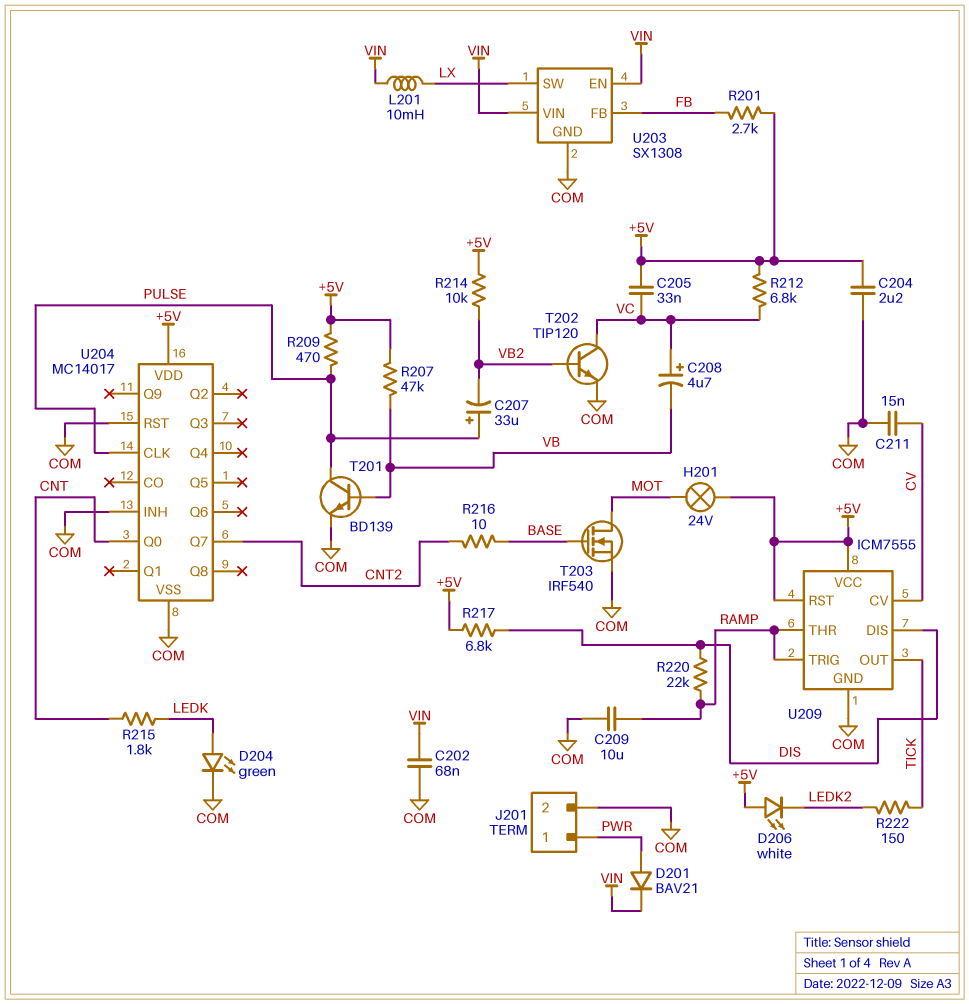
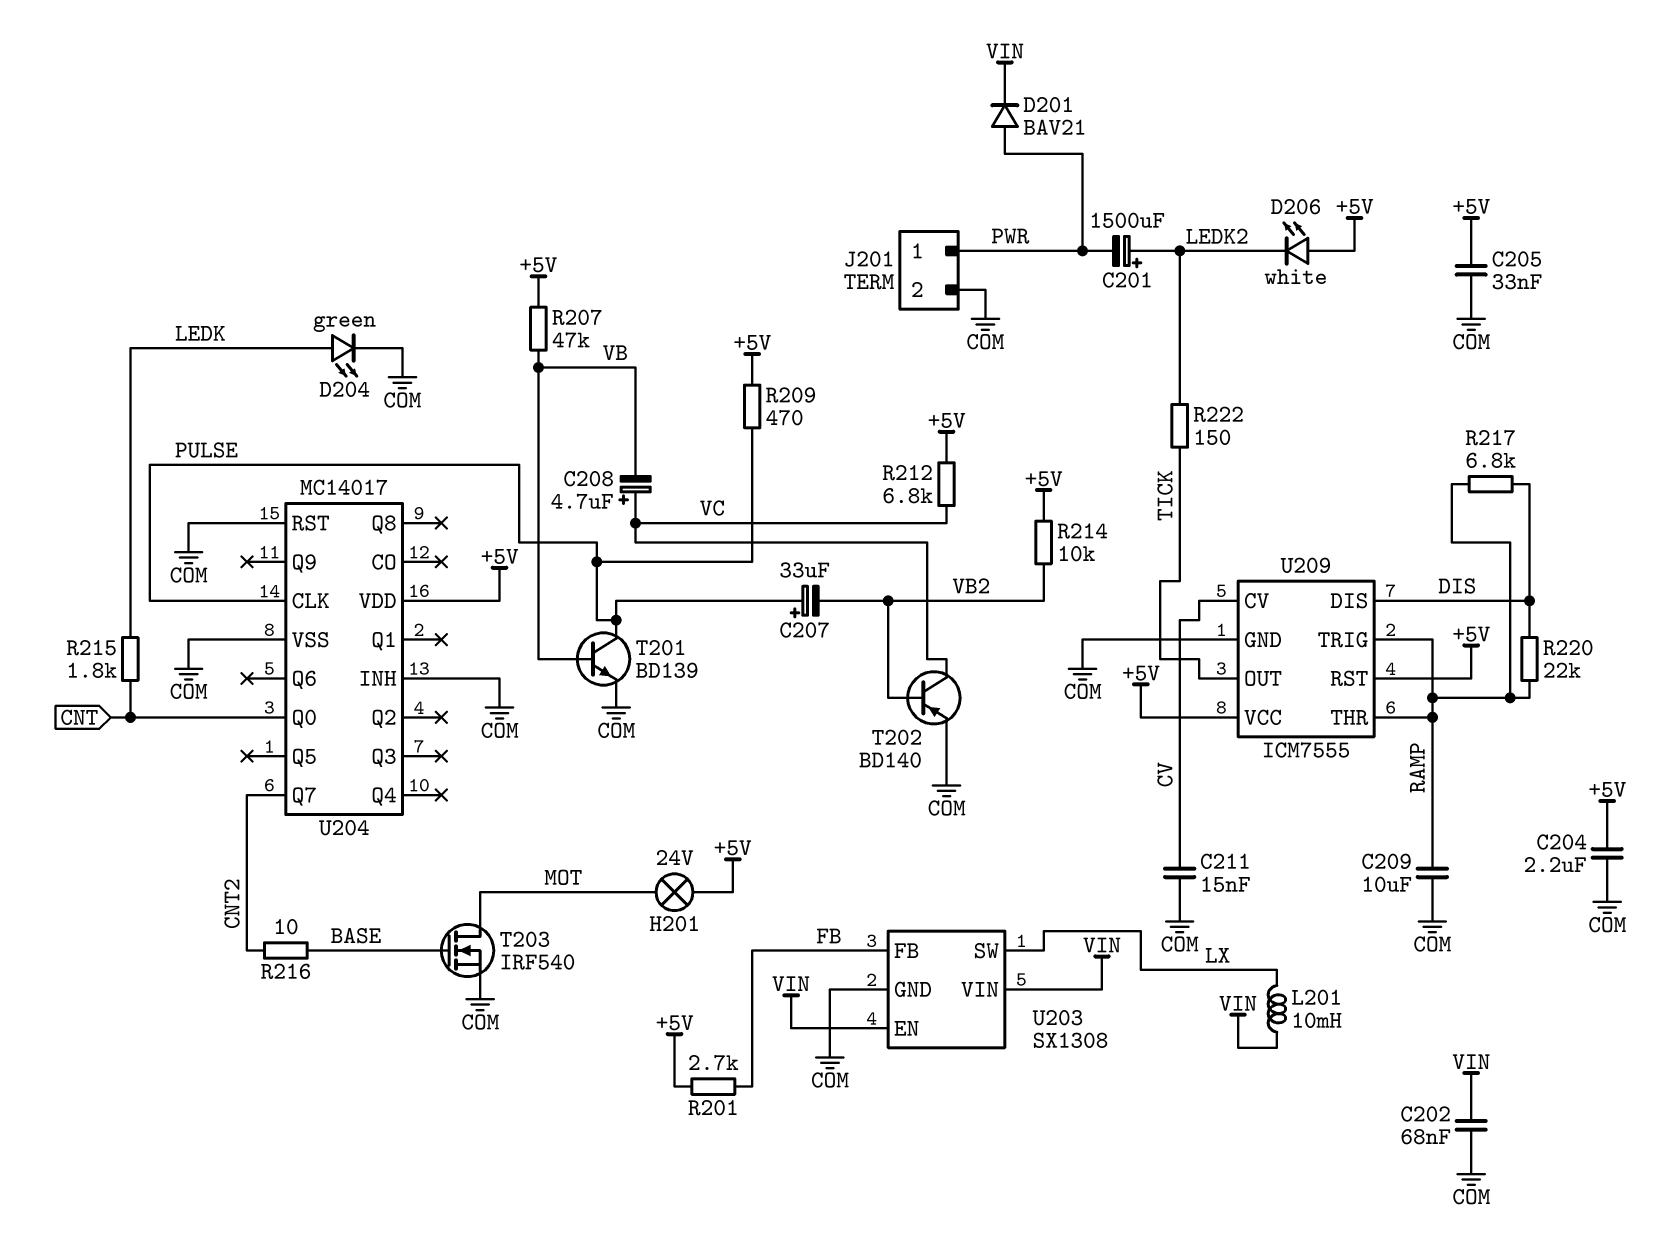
C201: none -> 1500uF (plus LEDK2, minus PWR)
C205: 33nF (+5V, VC) -> 33nF (+5V, COM)
R217: 6.8k (+5V, DIS) -> 6.8k (DIS, RAMP)
T202: NPN TIP120 (B VB2, C VC, E COM) -> PNP BD140 (B VB2, C VC, E COM)

